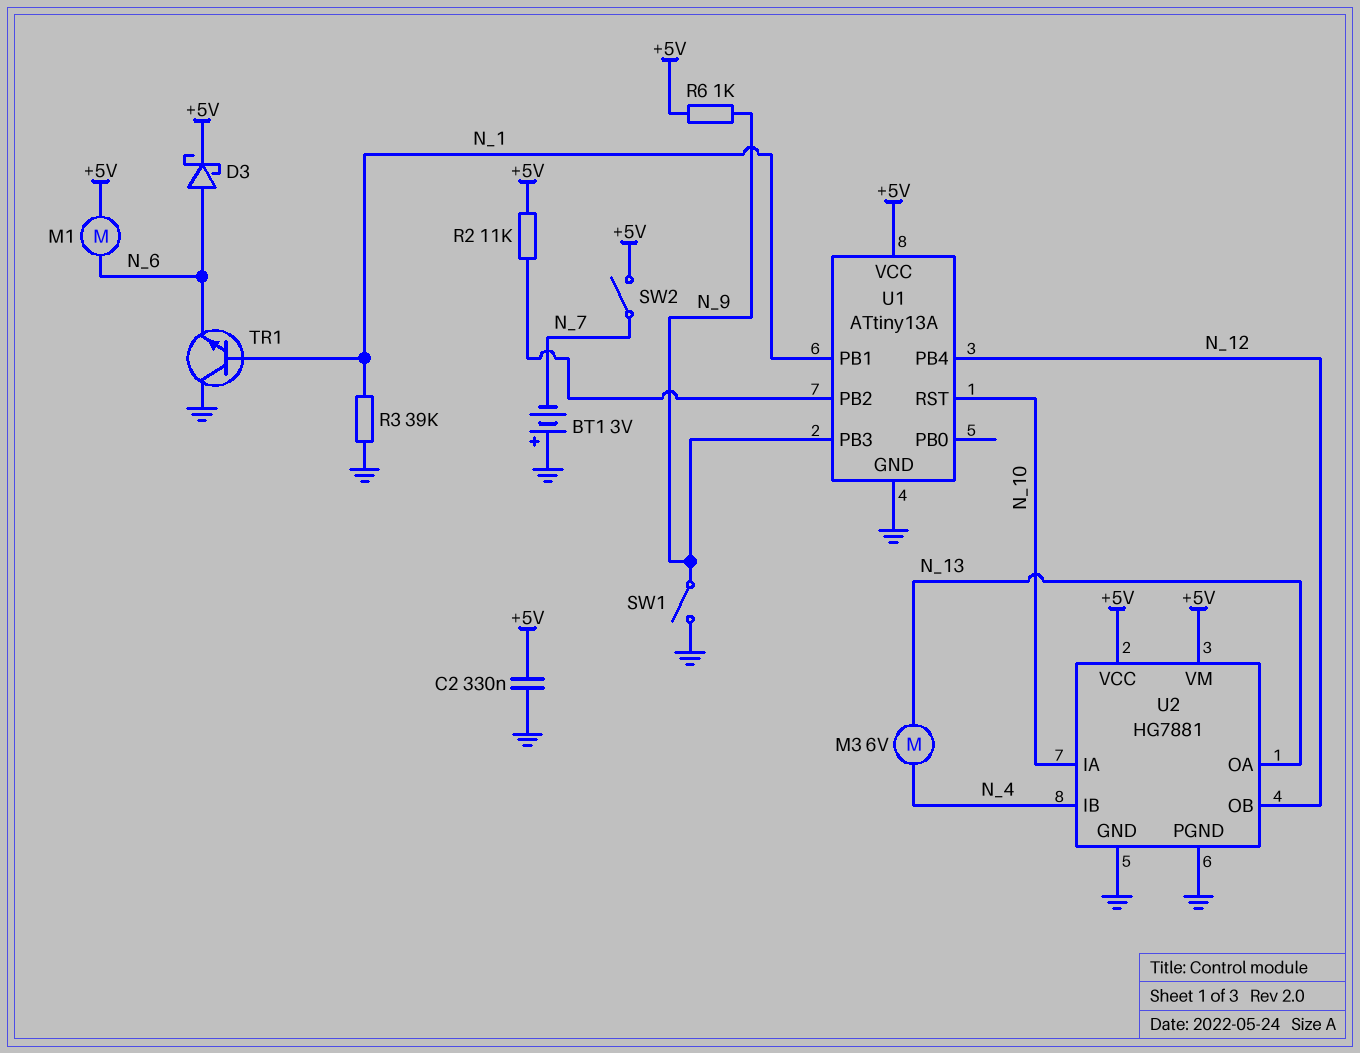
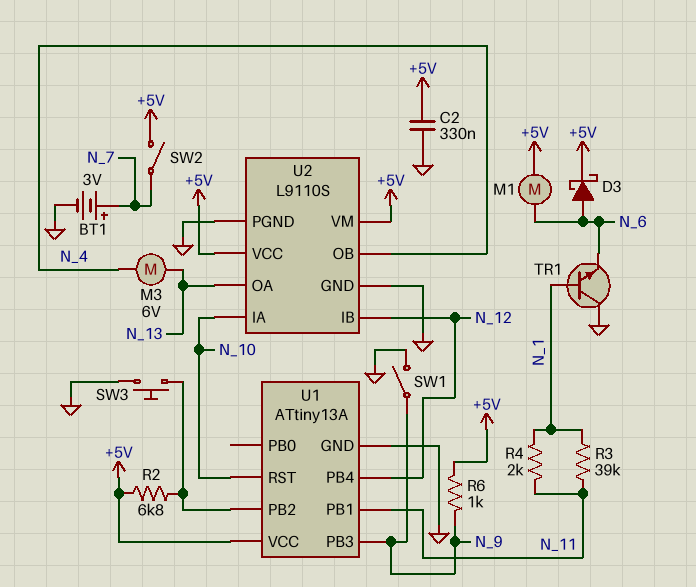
BT1: 3V (plus GND, minus N_7) -> 3V (plus N_7, minus GND)
R2: 11k (+5V, U1/PB2) -> 6.8k (+5V, U1/PB2)
R3: 39k (GND, N_1) -> 39k (N_1, N_11)
R4: none -> 2k (N_1, N_11)
SW3: none -> button (GND, U1/PB2)
U1 pin PB1: N_1 -> N_11
U2: HG7881 -> L9110S
U2 pin IB: N_4 -> N_12
U2 pin OB: N_12 -> N_4

